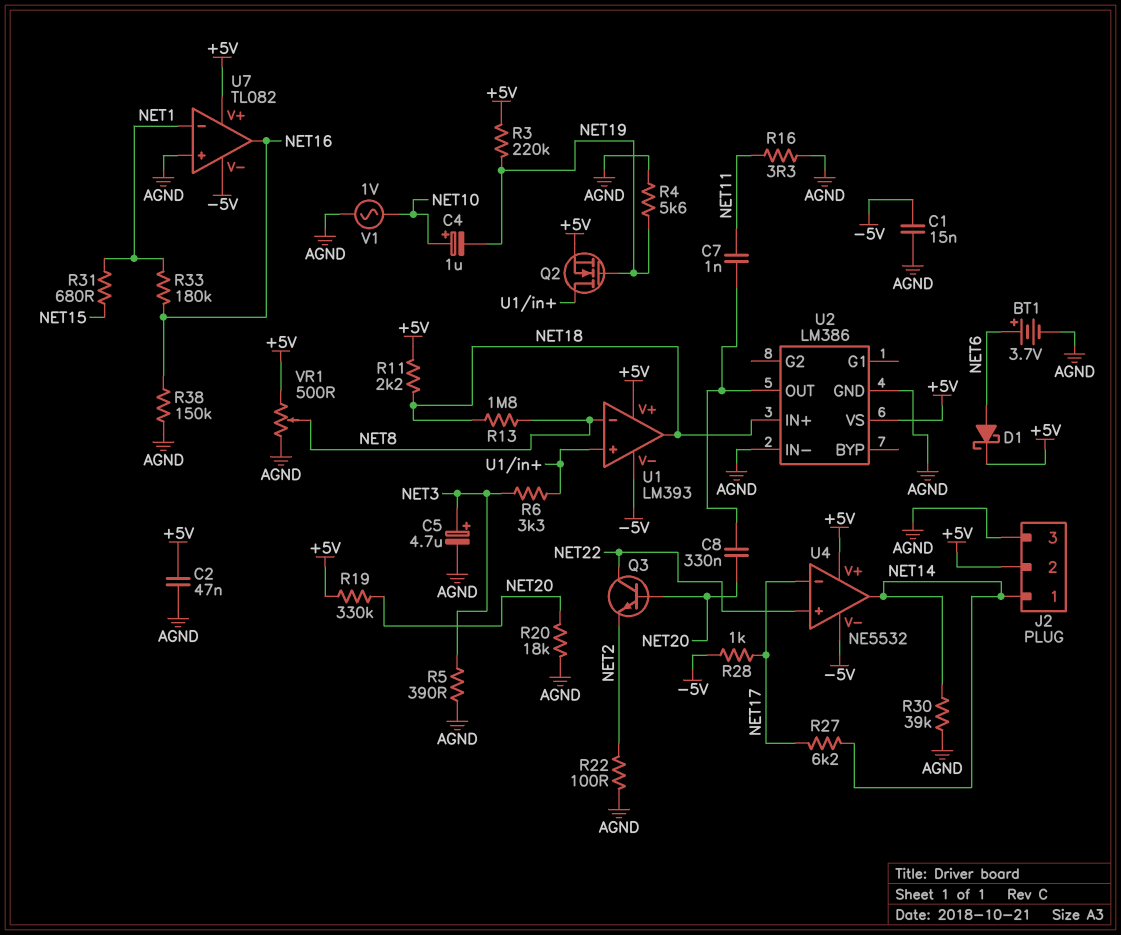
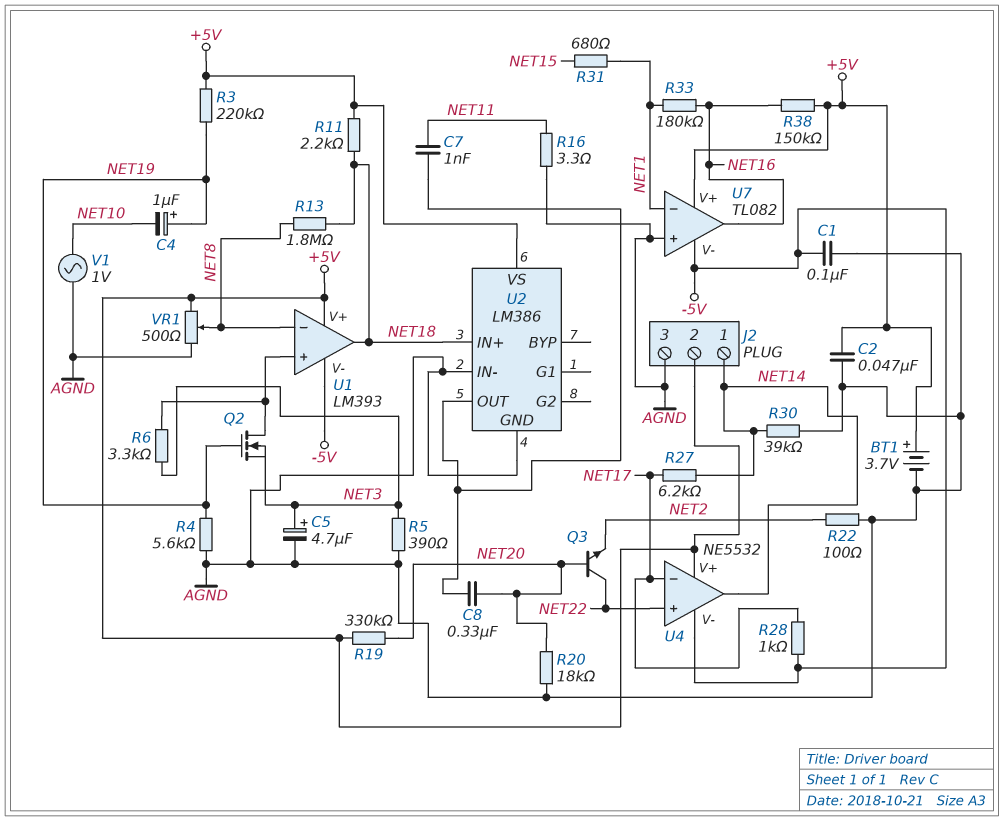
BT1: 3.7V (plus NET6, minus AGND) -> 3.7V (plus +5V, minus AGND)
C1: 15nF (-5V, AGND) -> 100nF (-5V, AGND)
C4: 1uF (plus NET10, minus NET19) -> 1uF (plus NET19, minus NET10)
D1: schottky (A NET6, K +5V) -> none
Q2: NMOS (G NET19, D U1/in+, S +5V) -> NMOS (G NET19, D U1/in+, S NET3)
R38: 150k (AGND, NET16) -> 150k (+5V, NET16)

